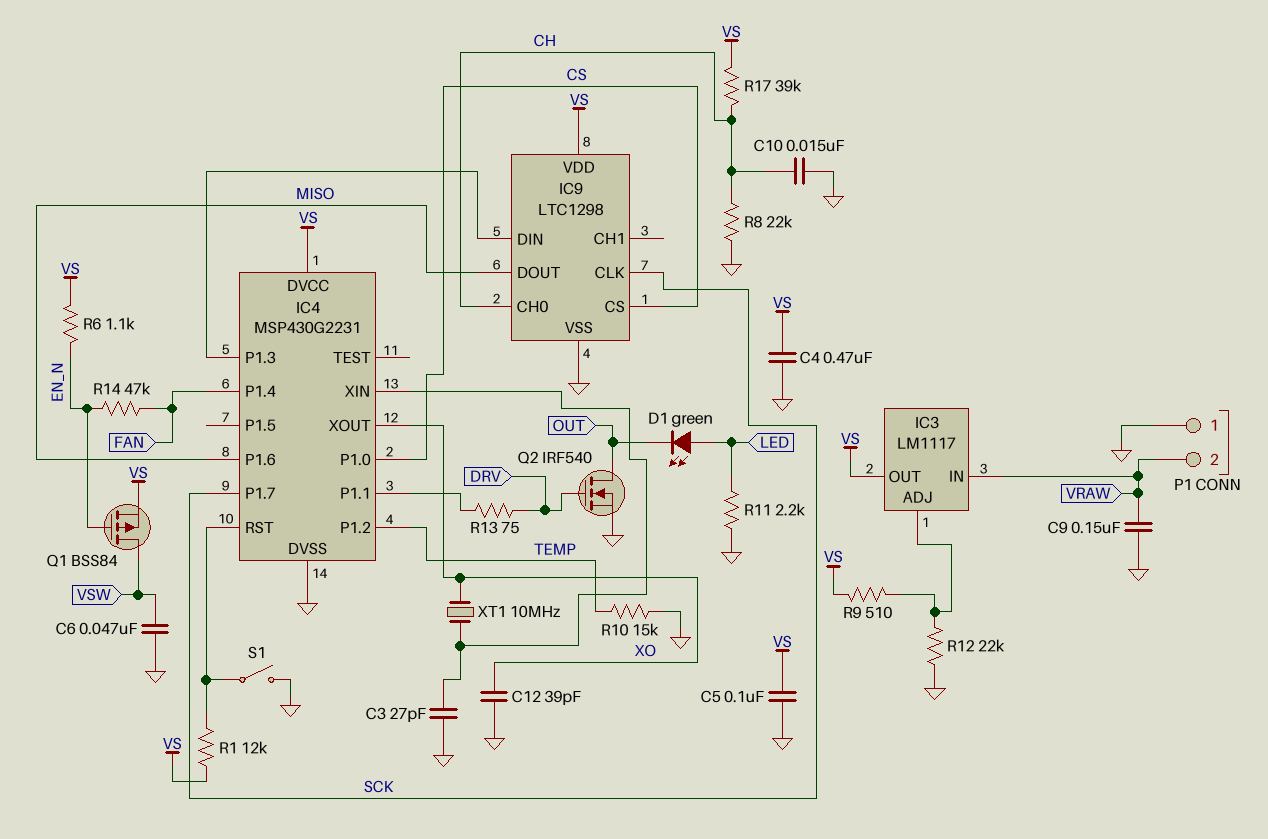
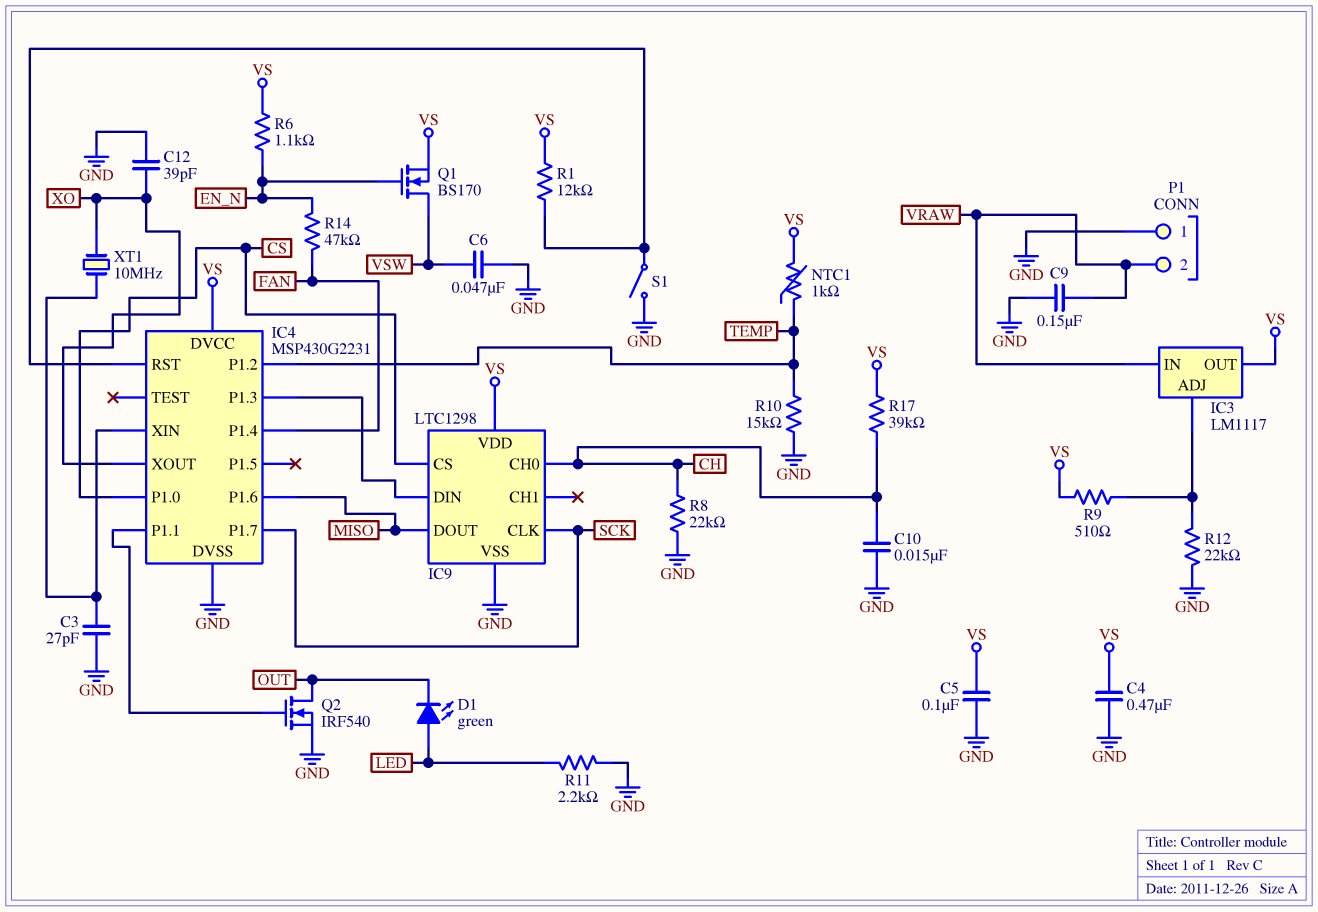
NTC1: none -> 1k (TEMP, VS)
Q1: PMOS BSS84 (G EN_N, D VSW, S VS) -> NMOS BS170 (G EN_N, D VSW, S VS)
Q2: NMOS IRF540 (G DRV, D OUT, S GND) -> NMOS IRF540 (G IC4/P1.1, D OUT, S GND)
R13: 75 (DRV, IC4/P1.1) -> none

